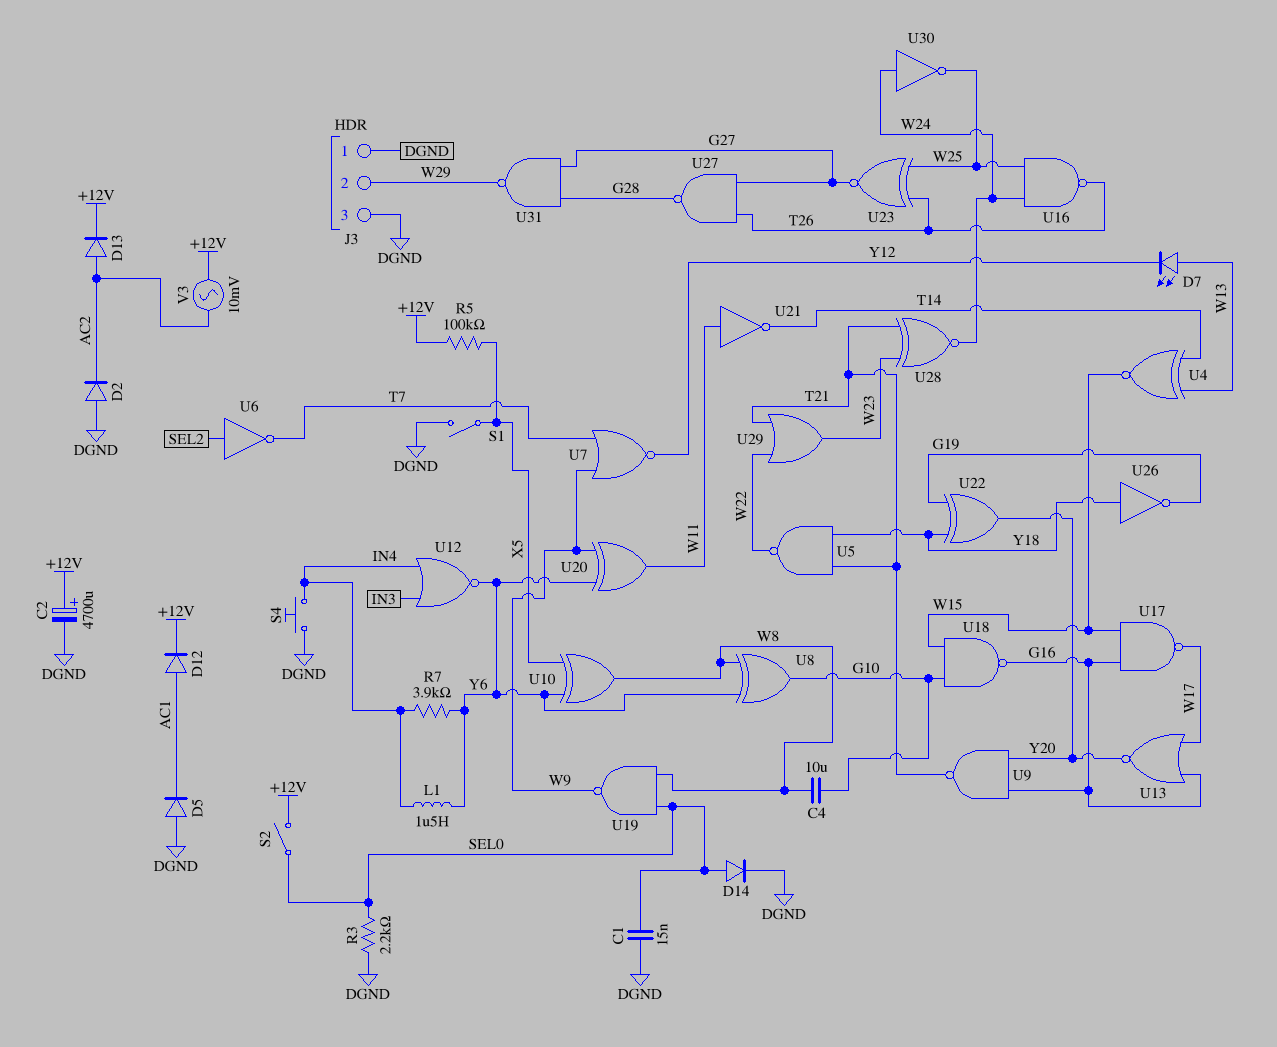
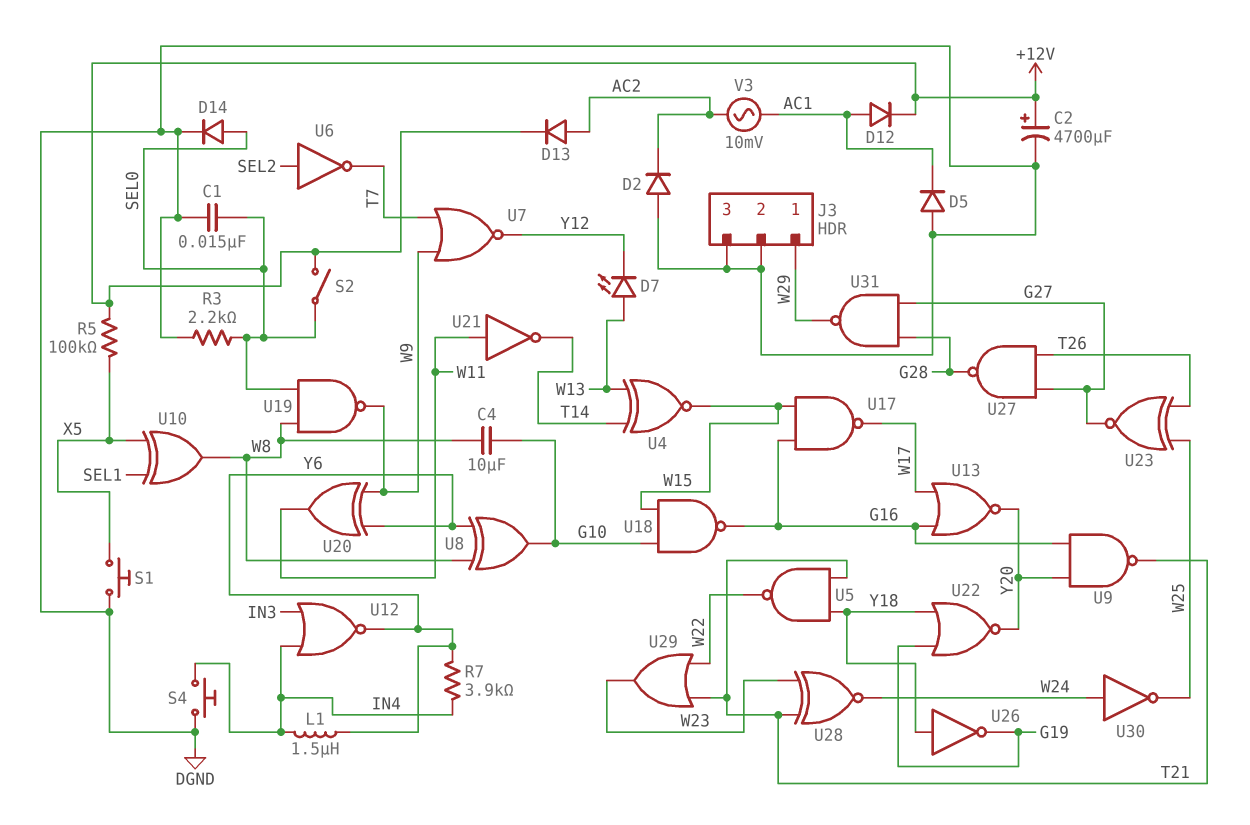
J3 pin 1: DGND -> W29
J3 pin 2: W29 -> DGND
S1: switch (DGND, X5) -> button (DGND, X5)
U10: XOR (in X5, in Y6, out W8) -> XOR (in SEL1, in X5, out W8)
U16: NAND (in W24, in W25, out T26) -> none
U22: XOR (in G19, in Y18, out Y20) -> NOR (in G19, in Y18, out Y20)
V3: AC 10mV (+12V, AC2) -> AC 10mV (AC1, AC2)

